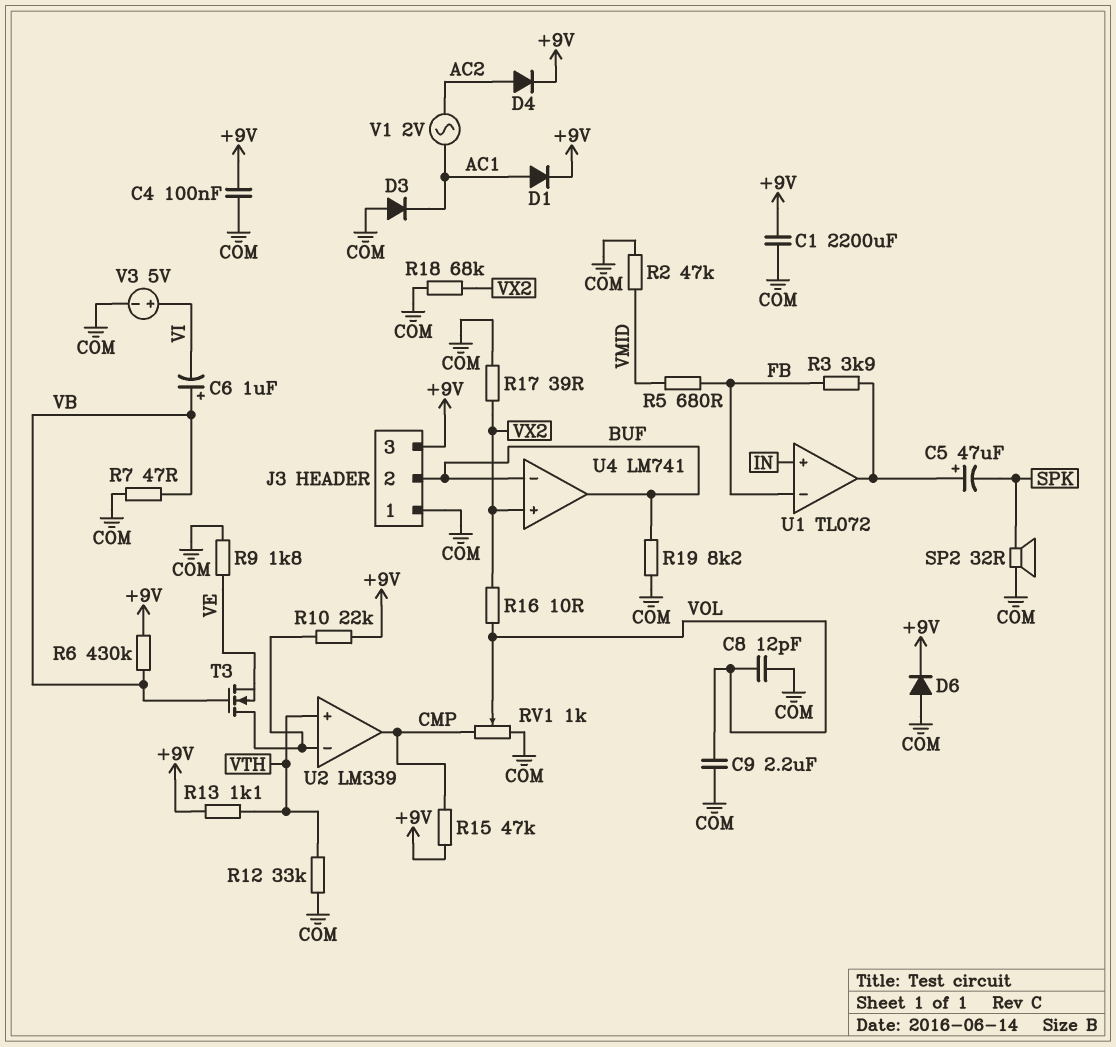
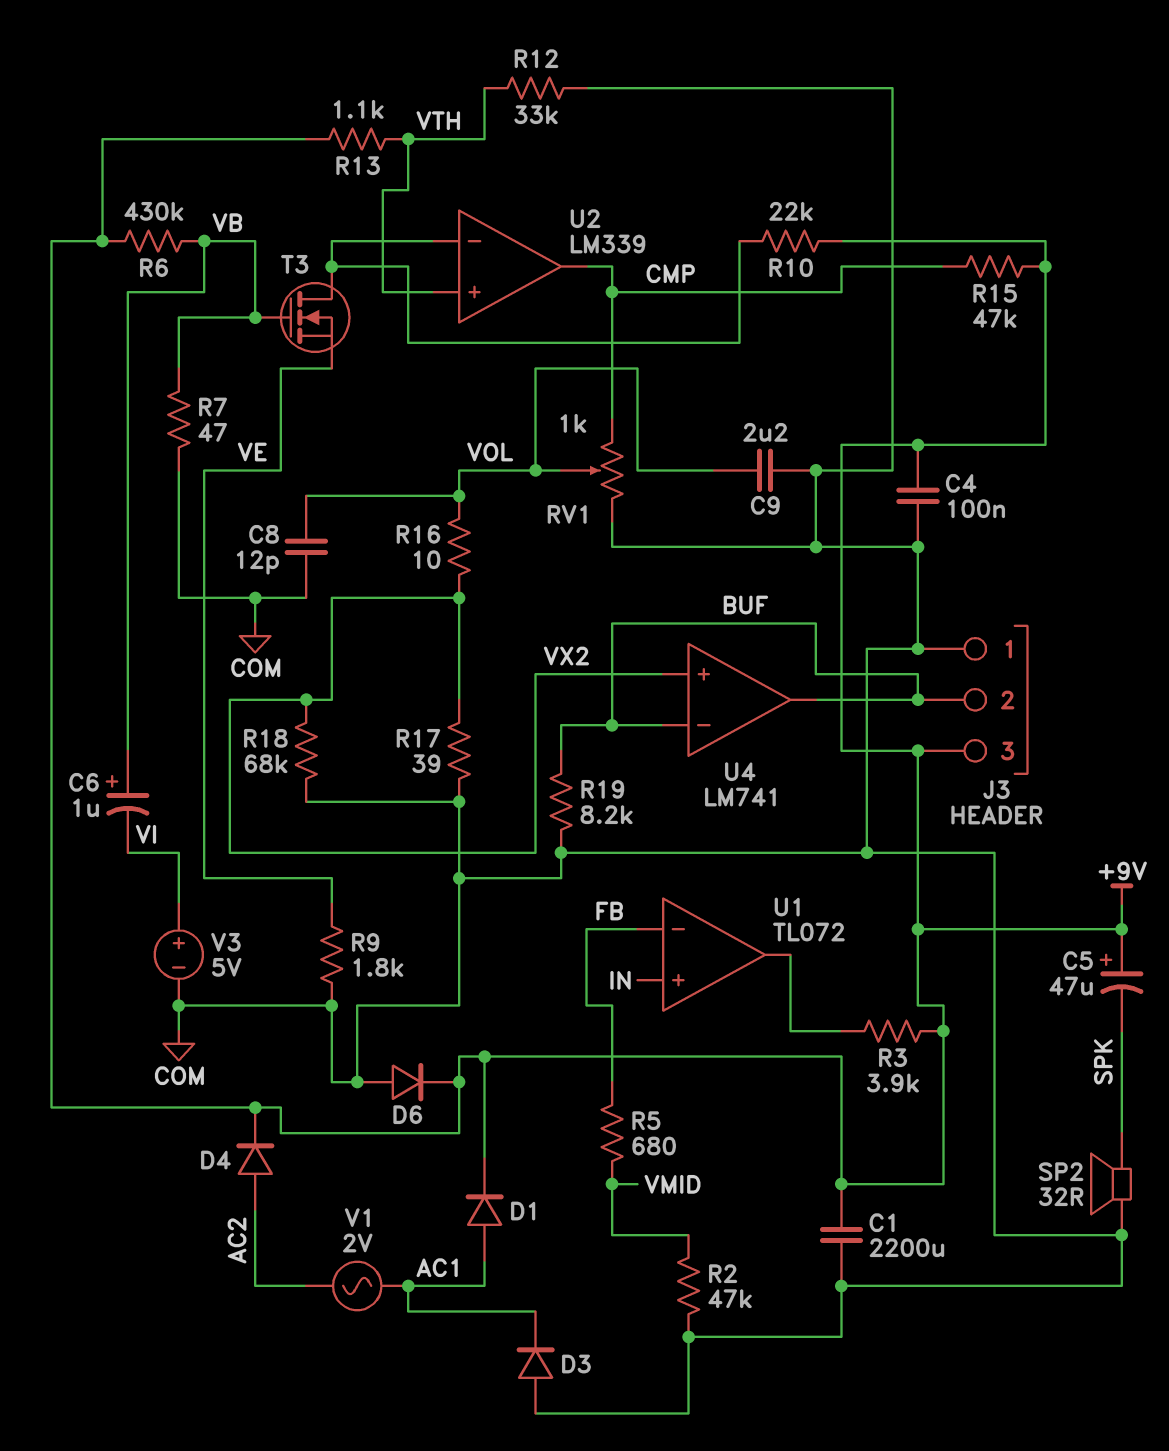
C5: 47uF (plus U1/out, minus SPK) -> 47uF (plus +9V, minus SPK)
R3: 3.9k (FB, U1/out) -> 3.9k (+9V, U1/out)

